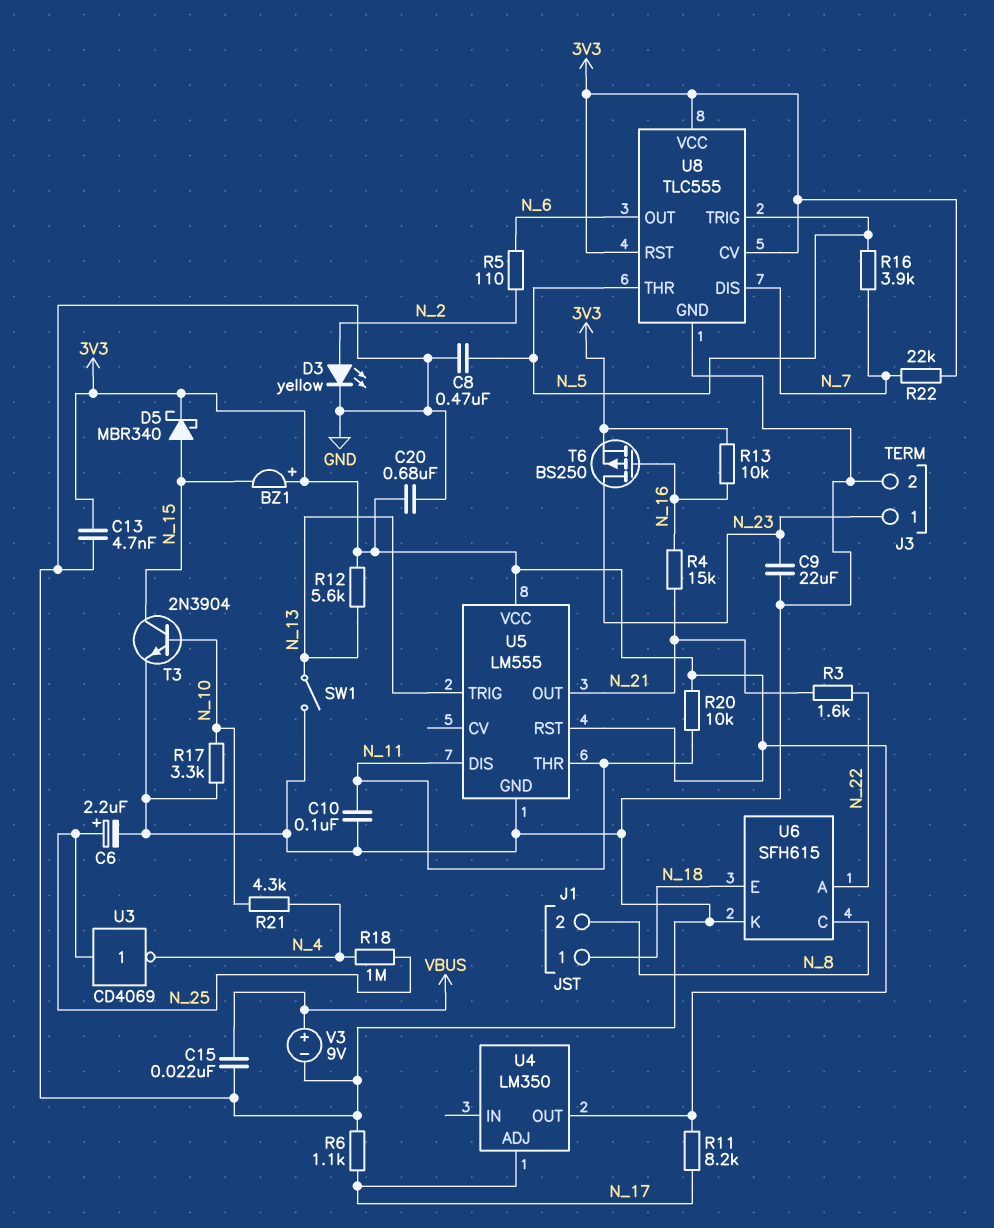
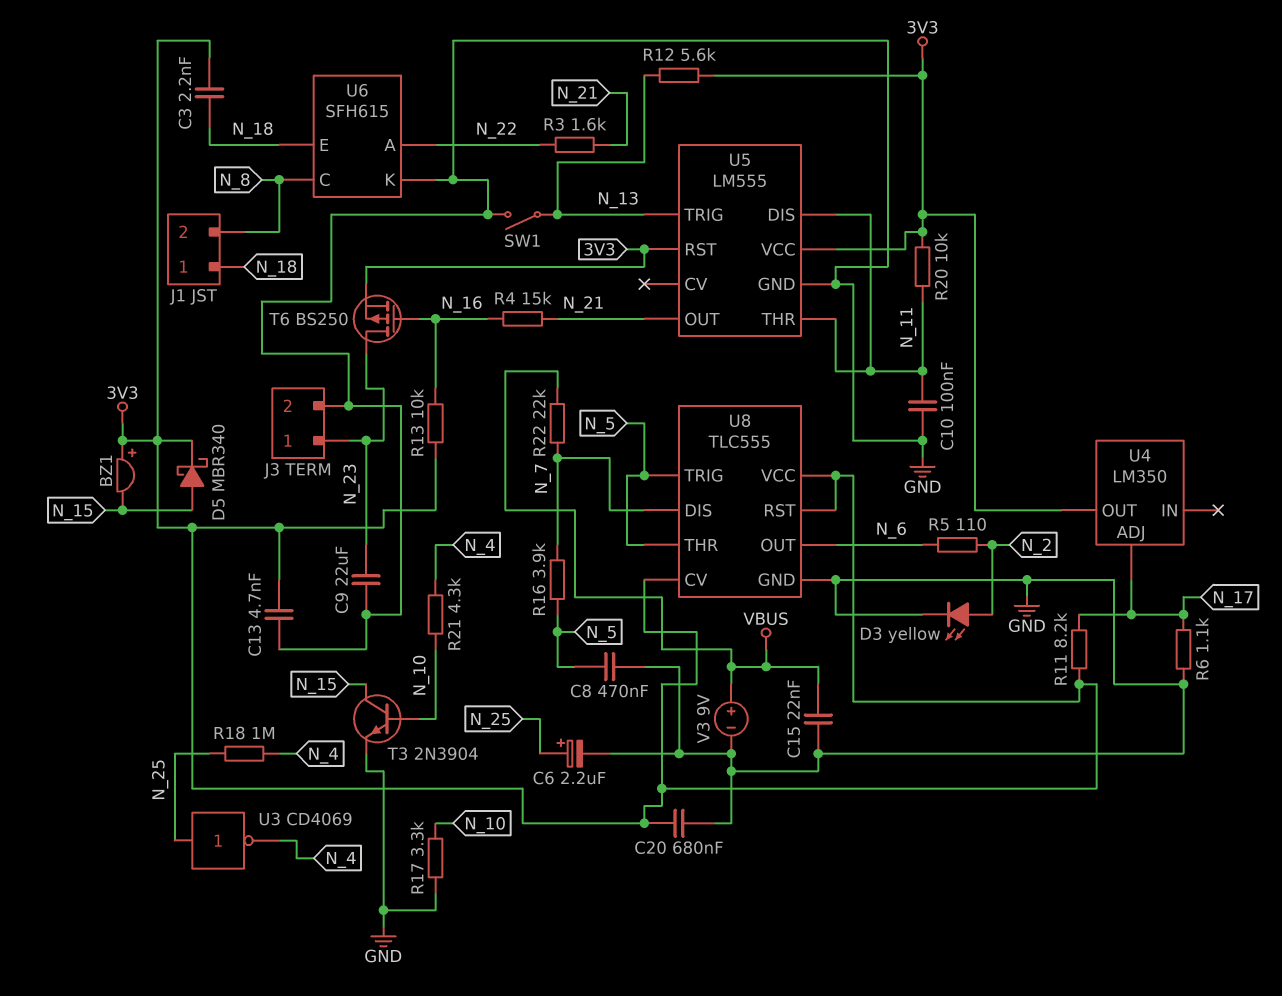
C3: none -> 2.2nF (3V3, N_18)
R22: 22k (3V3, N_7) -> 22k (N_7, VBUS)

